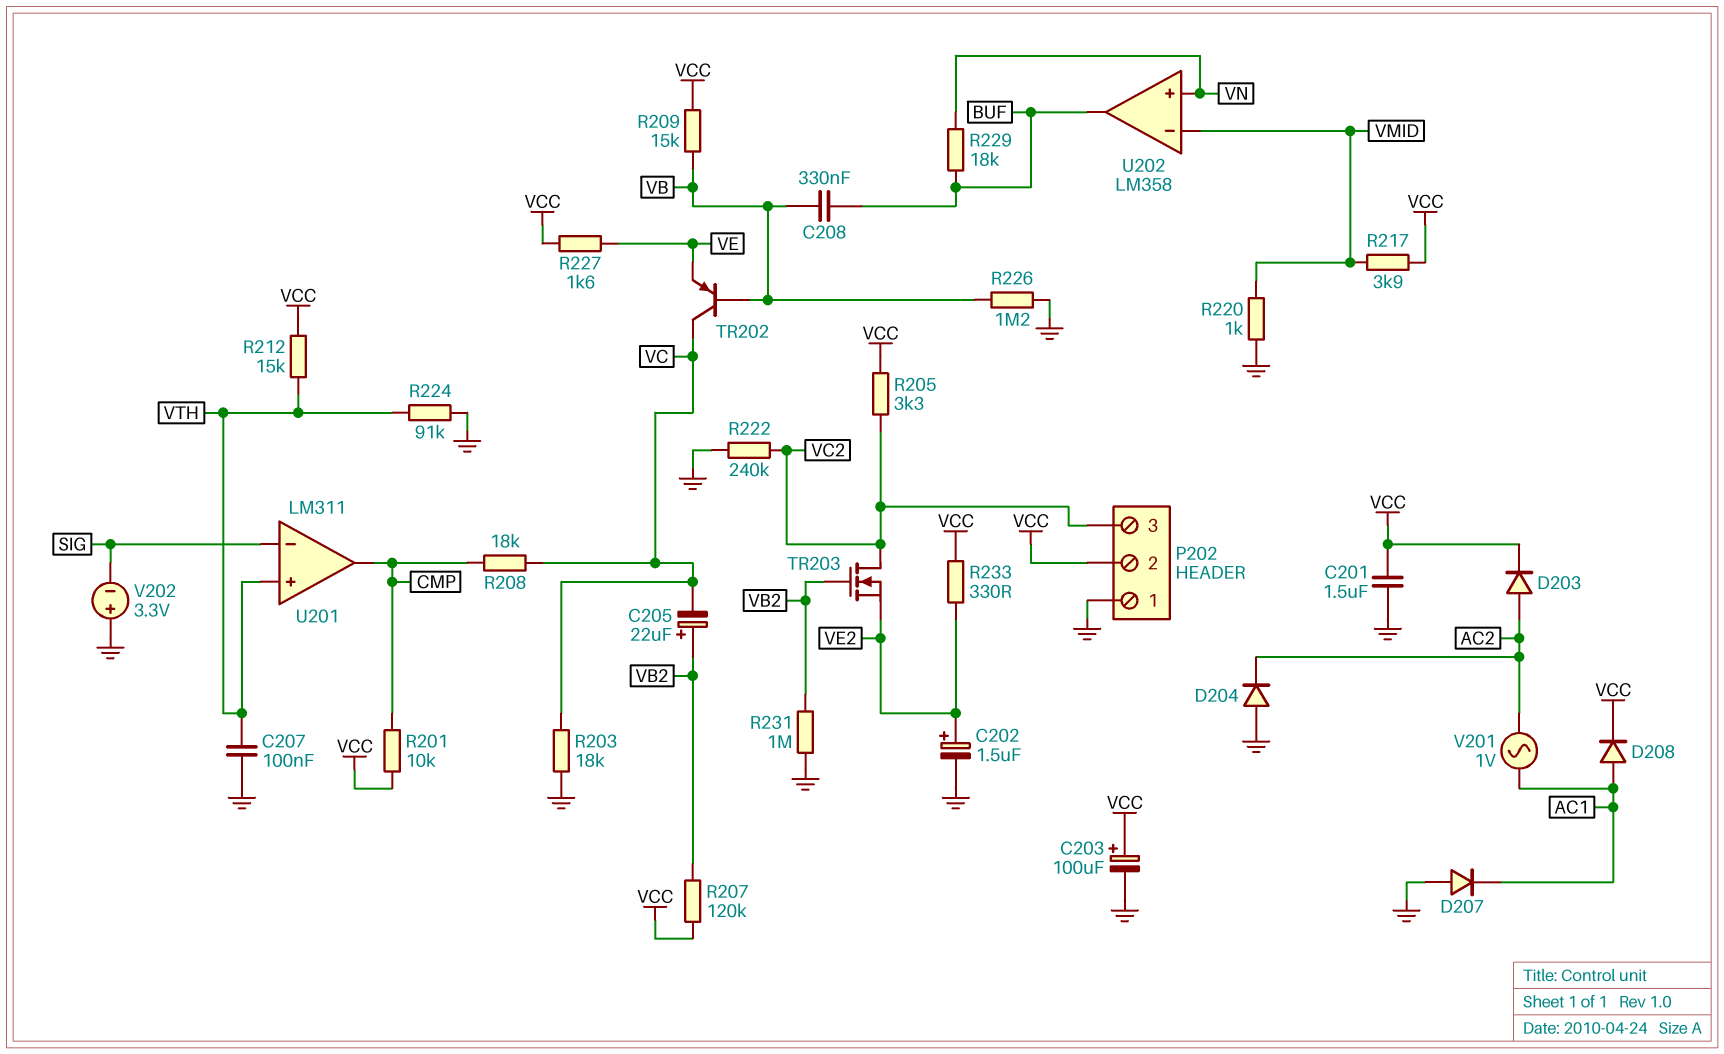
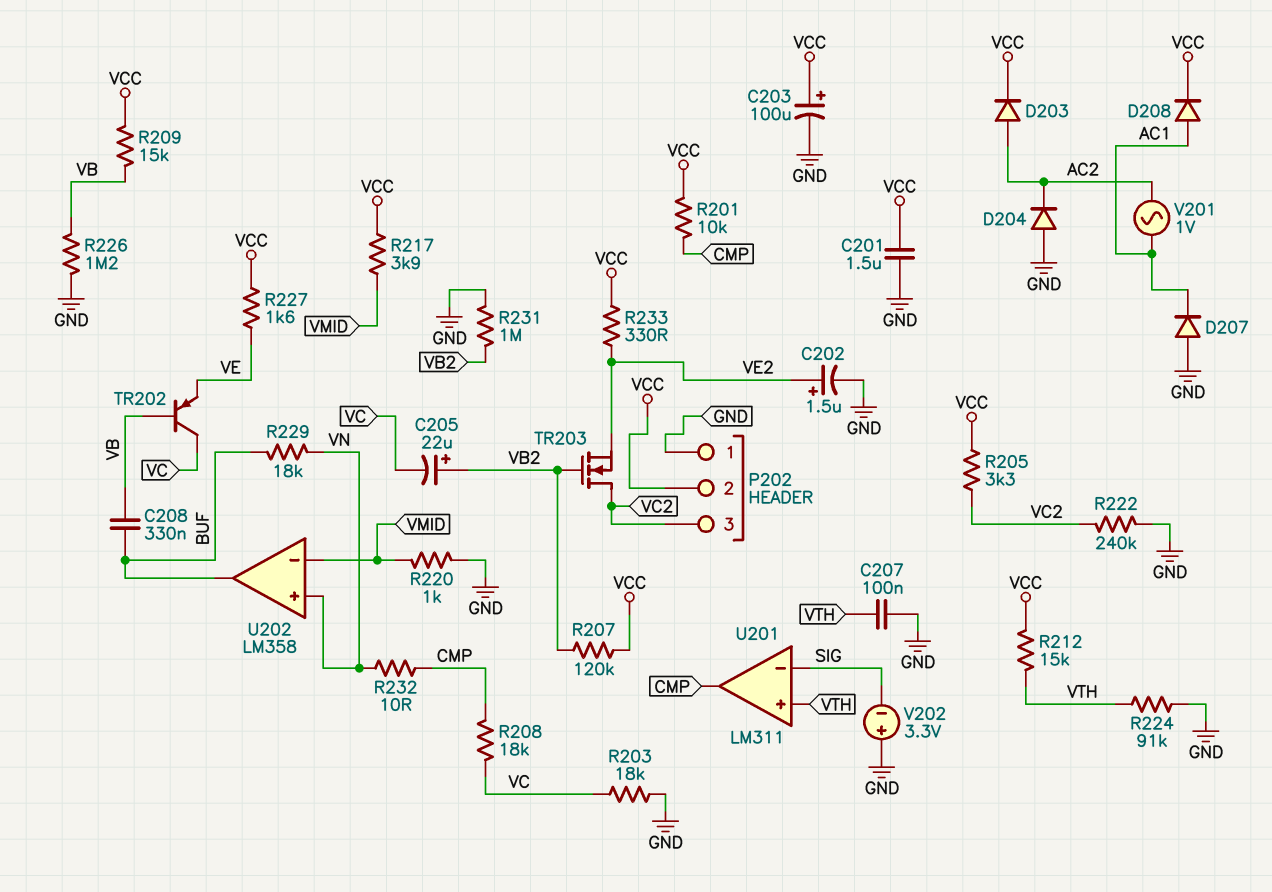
R232: none -> 10 (CMP, VN)

